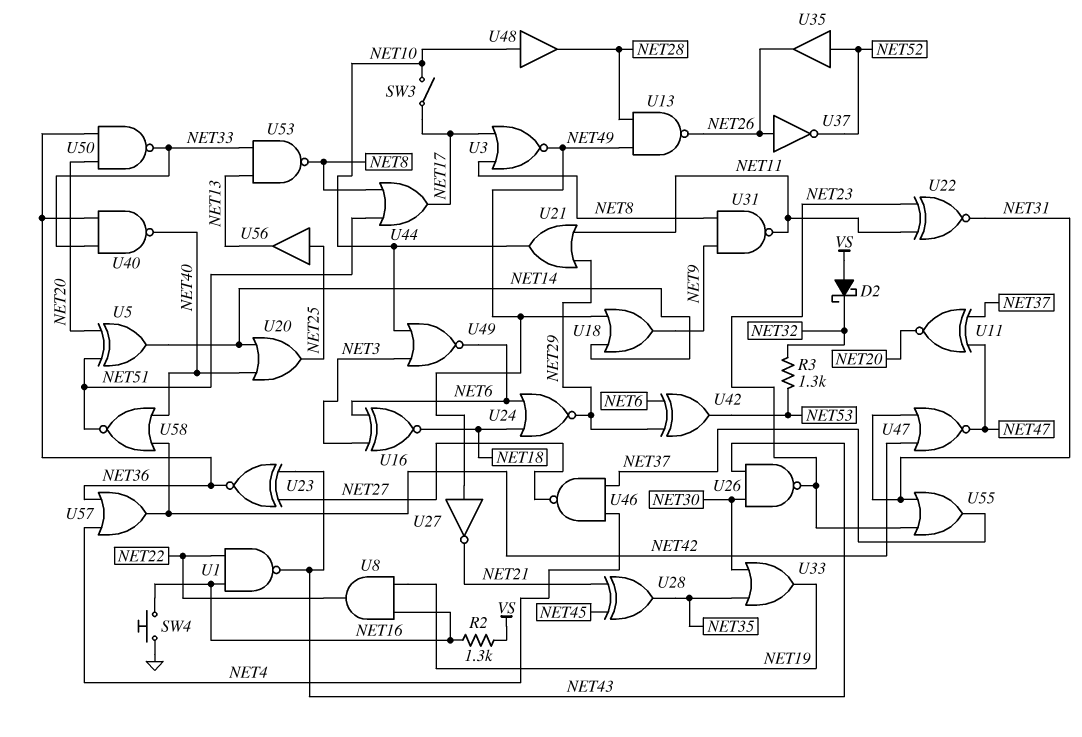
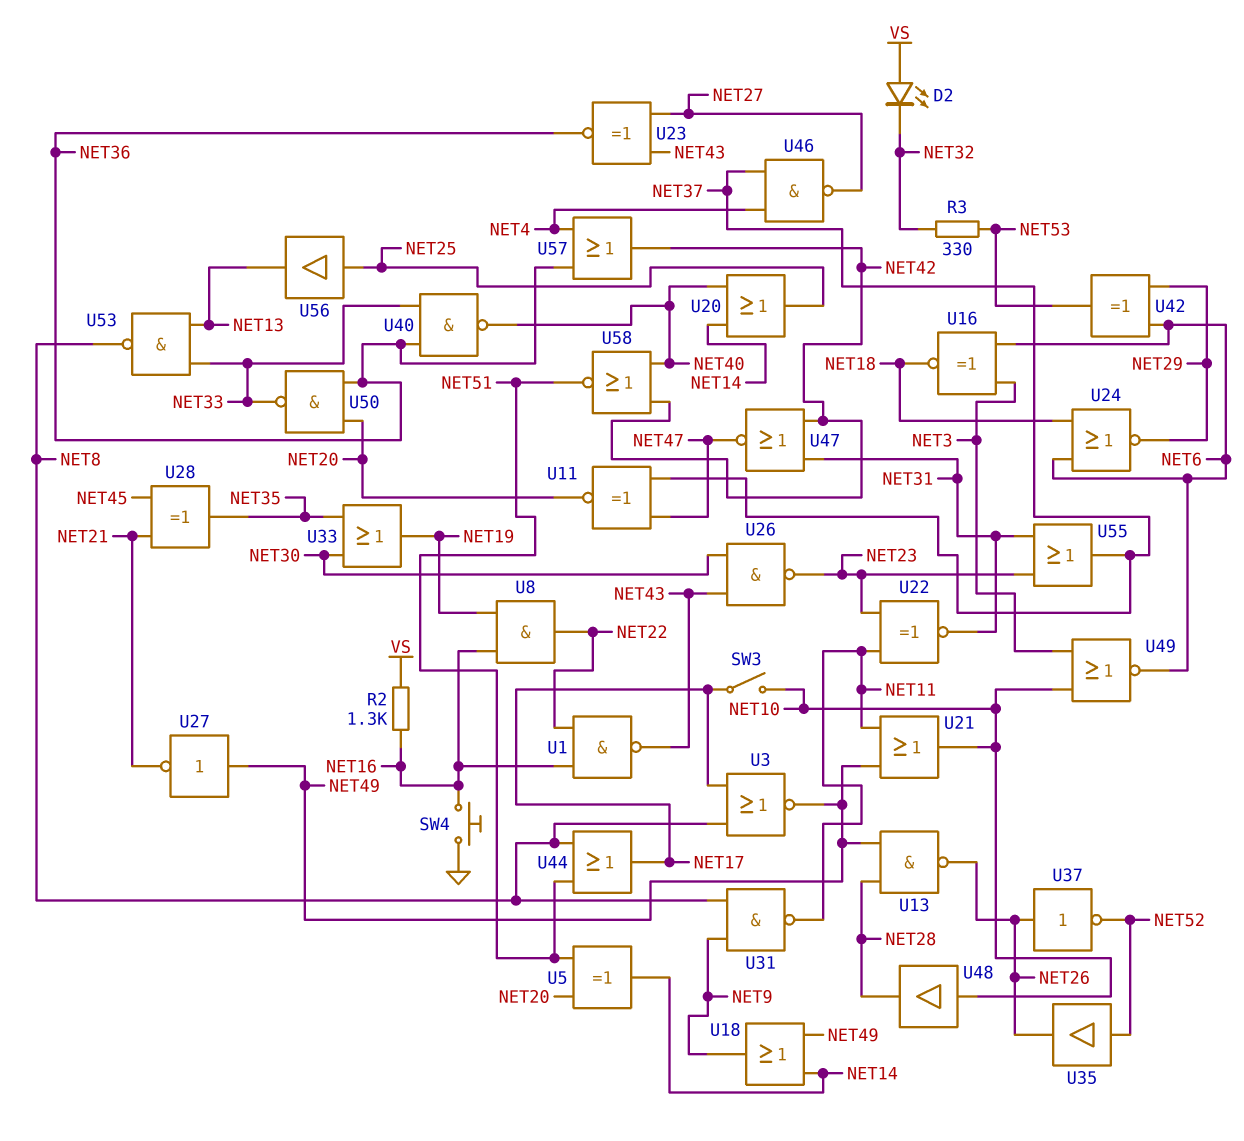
D2: schottky (A VS, K NET32) -> LED (A VS, K NET32)
R3: 1.3k (NET32, NET53) -> 330 (NET32, NET53)
U21: OR (in NET11, in NET29, out NET10) -> OR (in NET11, in NET49, out NET10)

